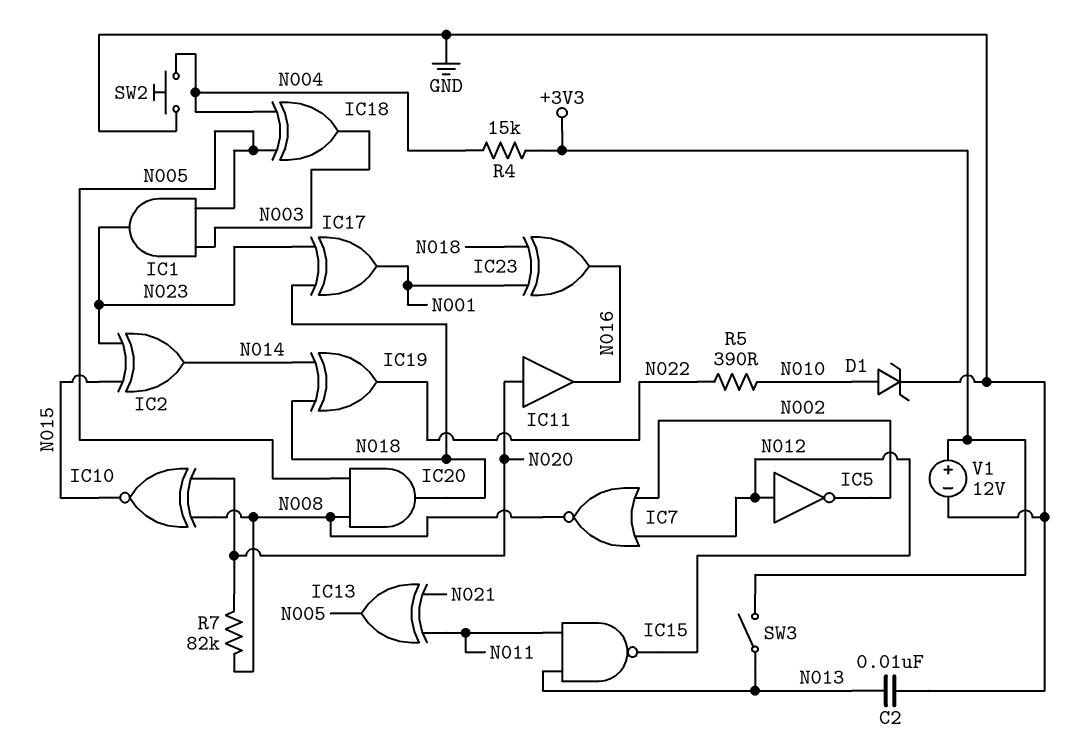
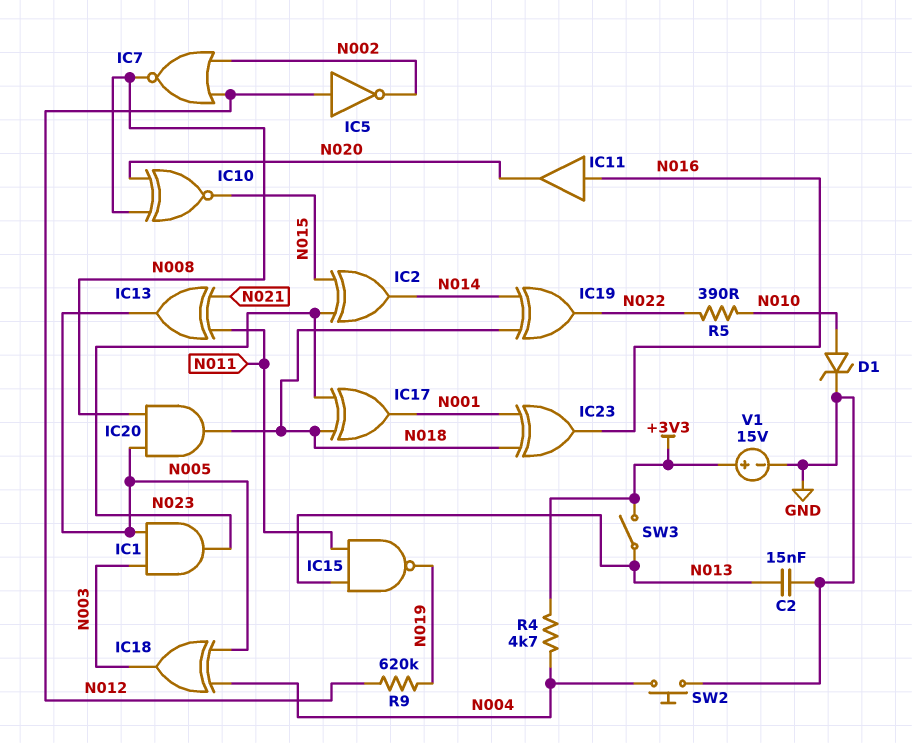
C2: 10nF (GND, N013) -> 15nF (GND, N013)
IC11: buffer (in N020, out N016) -> buffer (in N016, out N020)
IC15: NAND (in N011, in N013, out N012) -> NAND (in N011, in N013, out N019)
R4: 15k (+3V3, N004) -> 4.7k (+3V3, N004)
R7: 82k (N008, N020) -> none
R9: none -> 620k (N012, N019)
V1: 12V (plus +3V3, minus GND) -> 15V (plus +3V3, minus GND)

